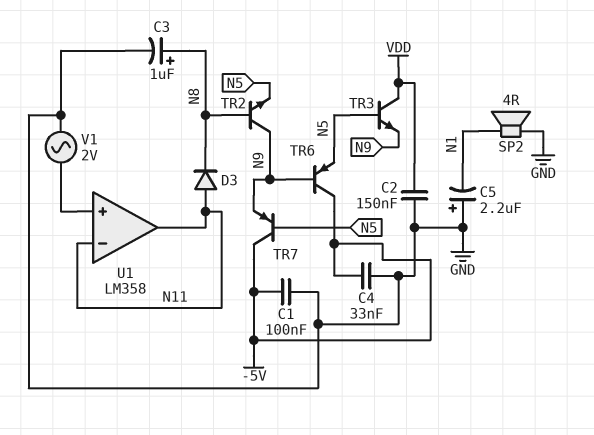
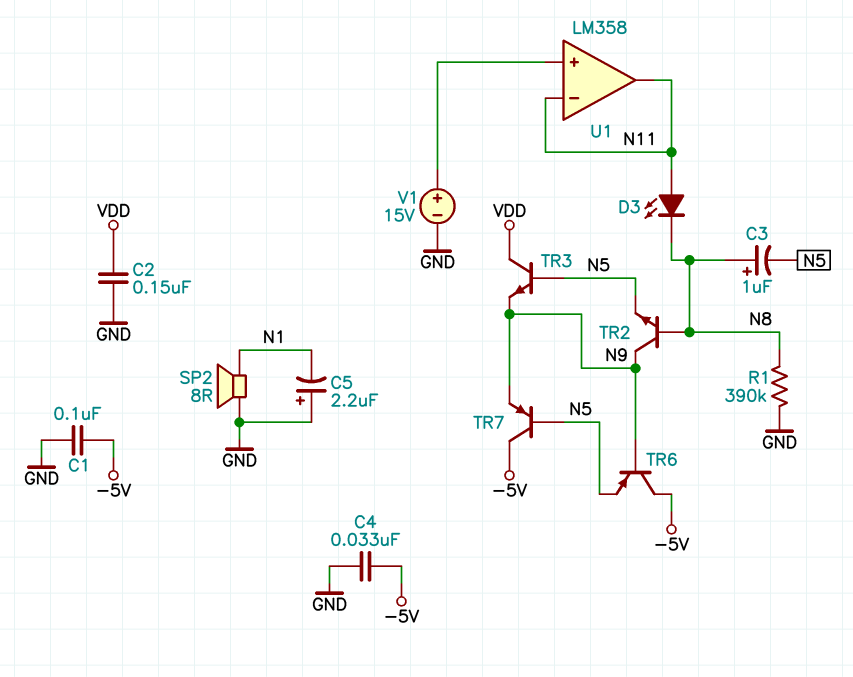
C3: 1uF (plus N8, minus GND) -> 1uF (plus N8, minus N5)
D3: diode (A N11, K N8) -> LED (A N11, K N8)
R1: none -> 390k (GND, N8)
SP2: speaker 4R (GND, N1) -> speaker 8R (GND, N1)
V1: AC 2V (GND, U1/in+) -> 15V (plus U1/in+, minus GND)

